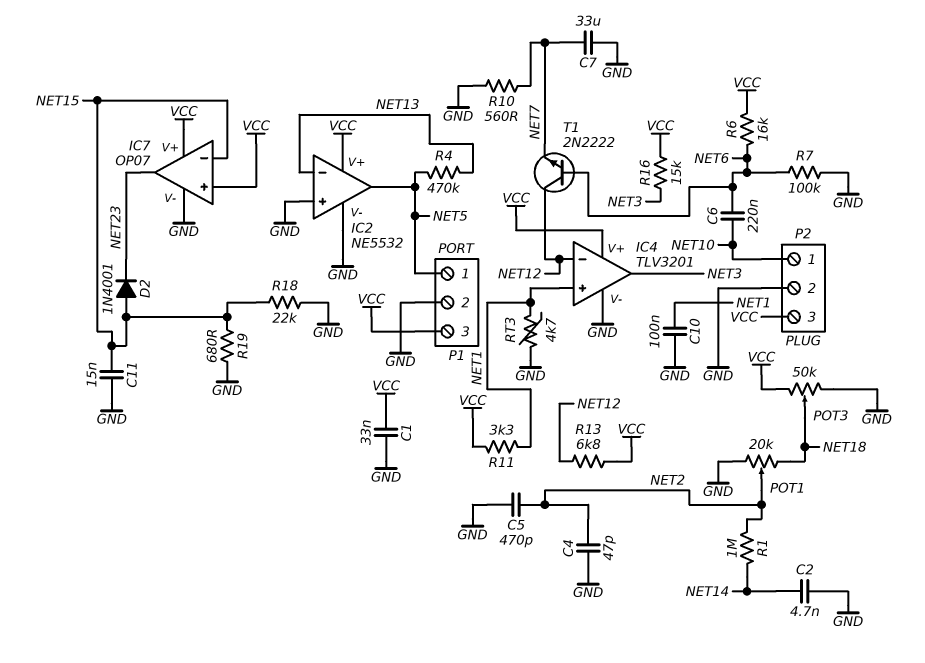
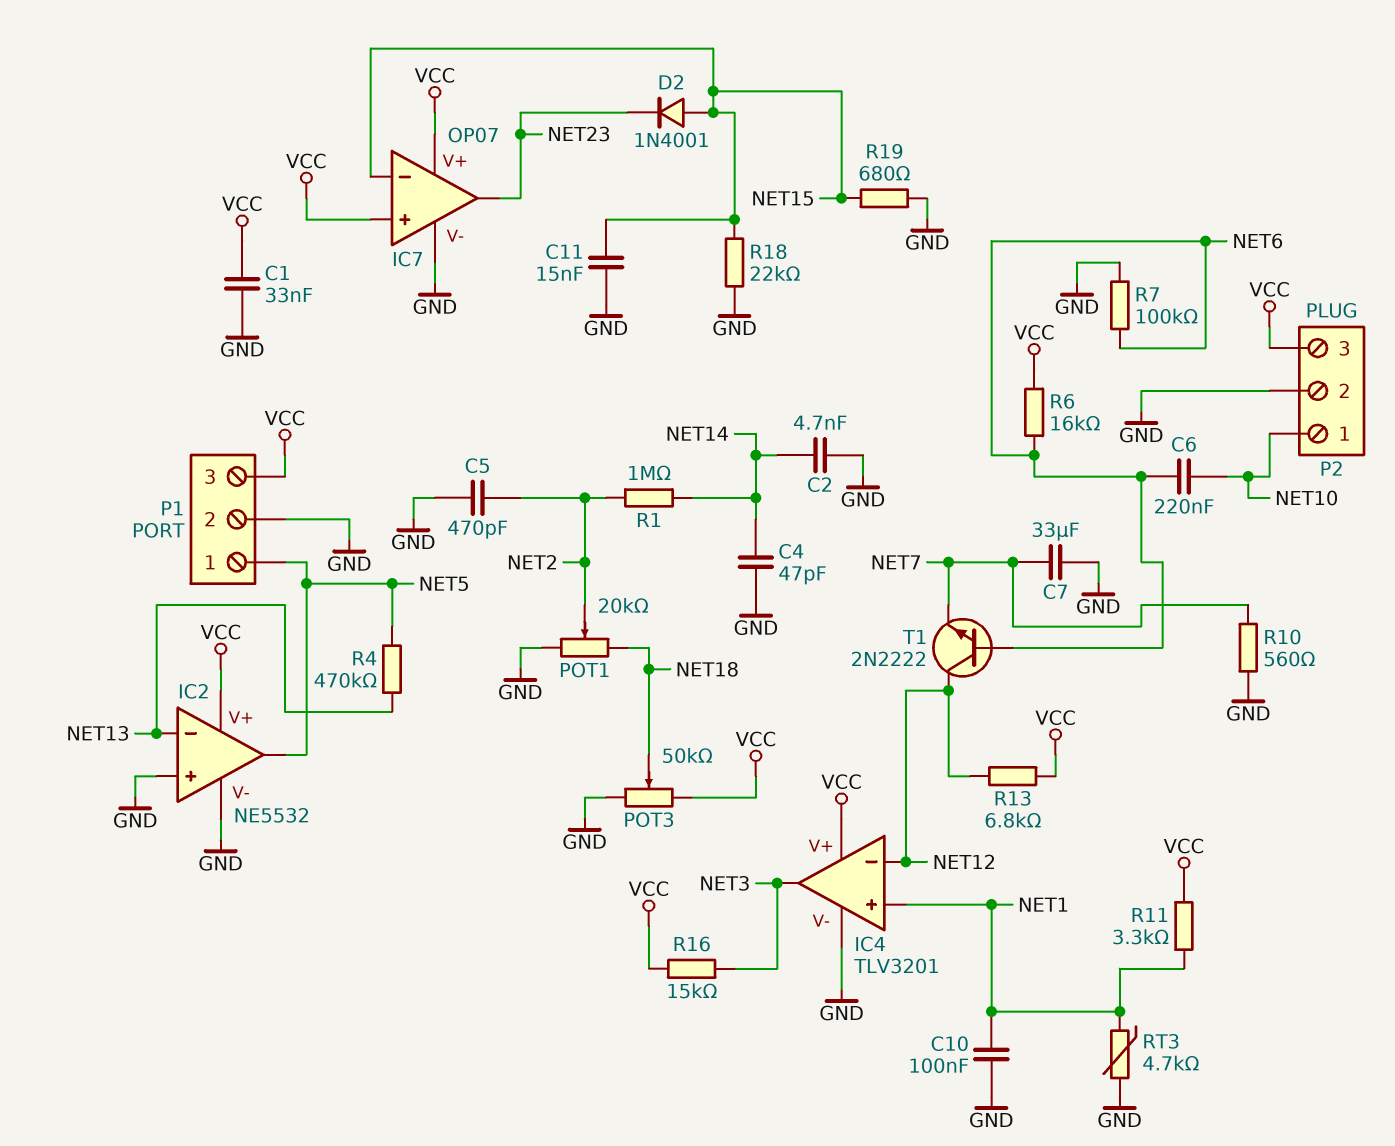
C4: 47pF (GND, NET2) -> 47pF (GND, NET14)

